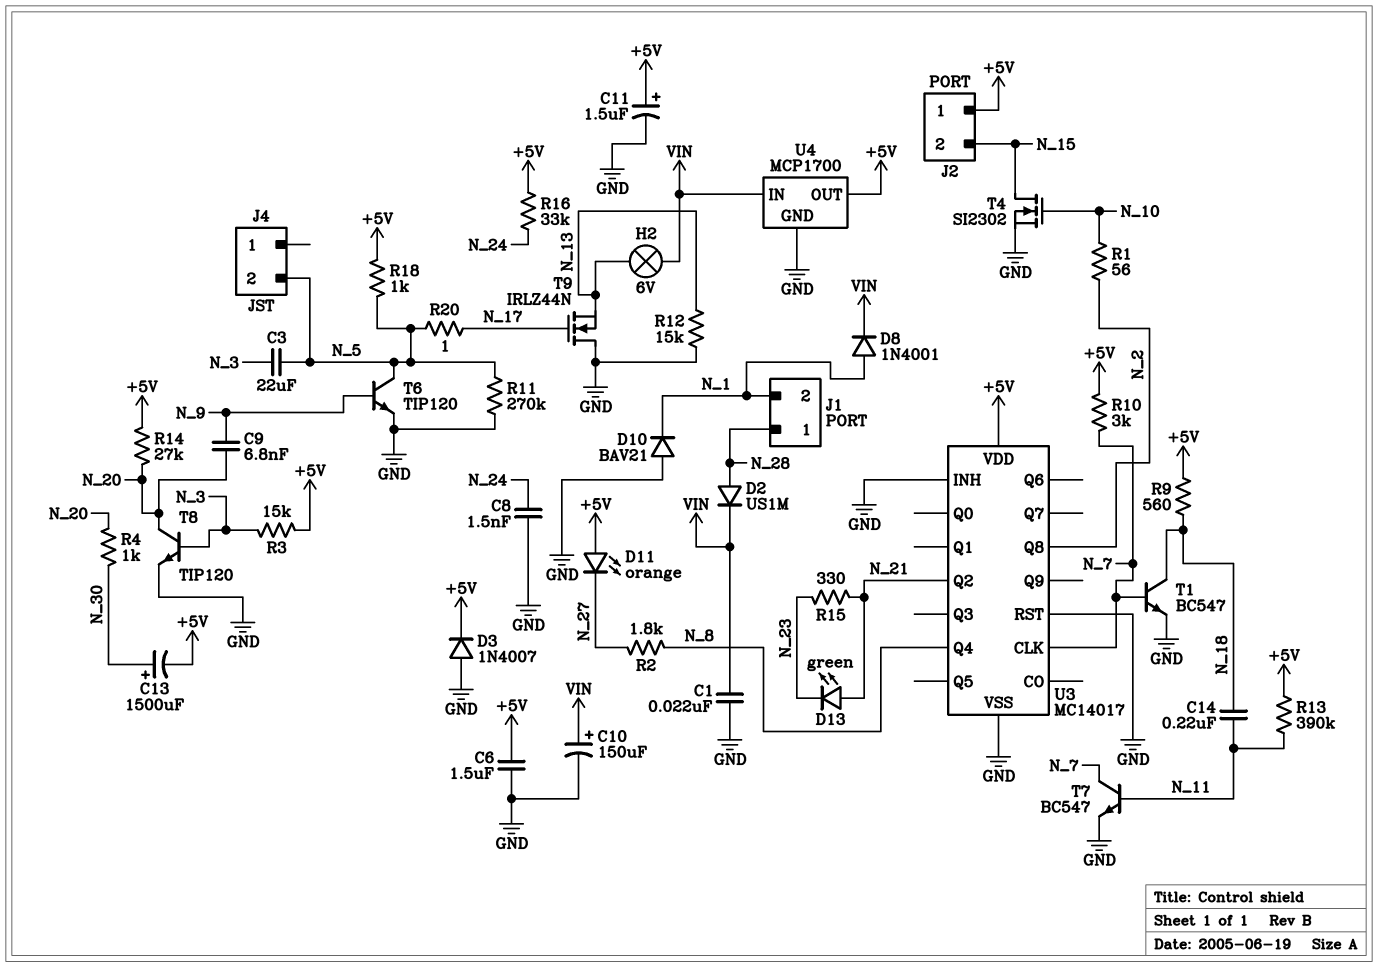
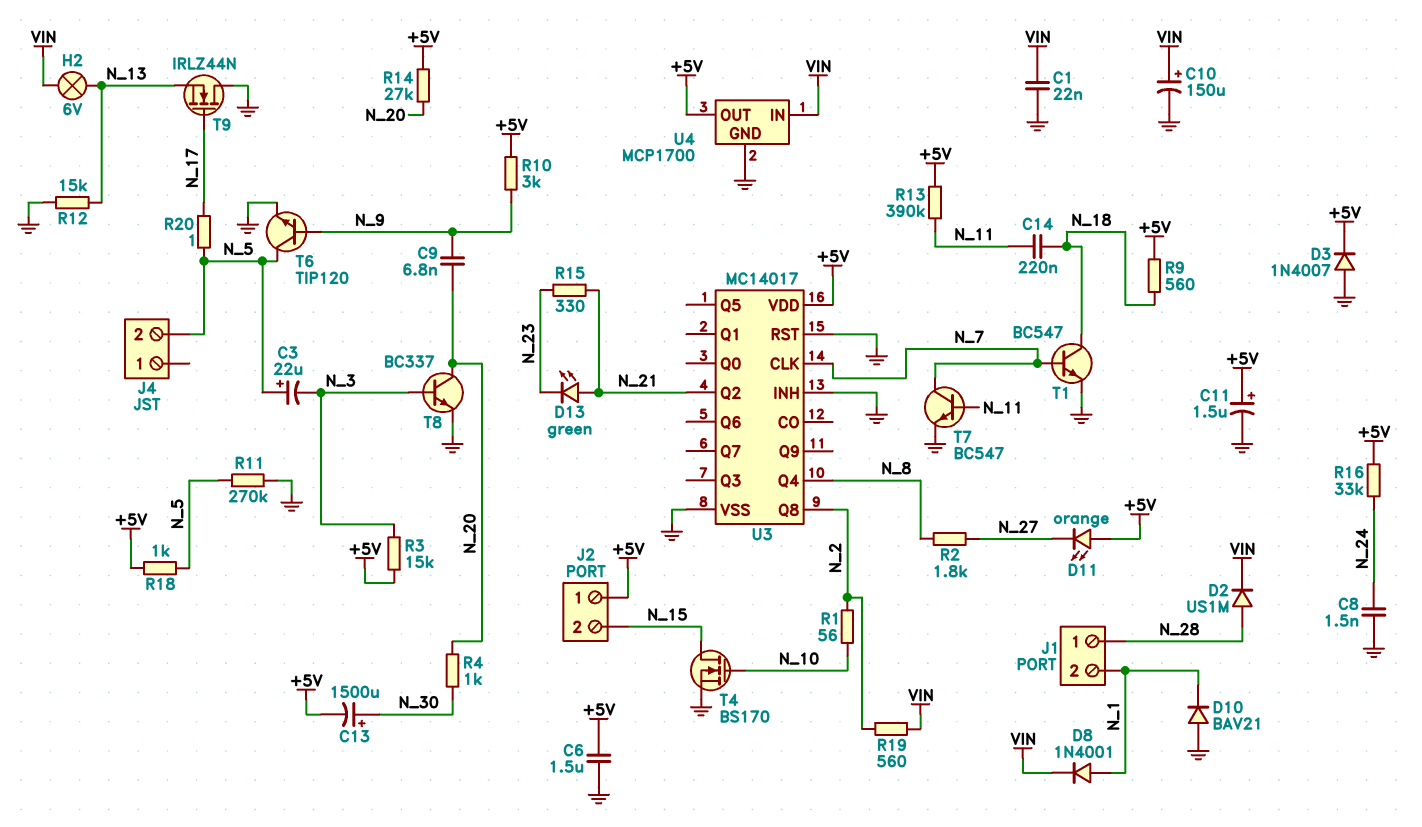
C3: 22uF (N_3, N_5) -> 22uF (plus N_5, minus N_3)
R10: 3k (+5V, N_7) -> 3k (+5V, N_9)
R19: none -> 560 (N_2, VIN)
T4: NMOS SI2302 (G N_10, D N_15, S GND) -> NMOS BS170 (G N_10, D N_15, S GND)
T8: NPN TIP120 (B N_3, C N_20, E GND) -> NPN BC337 (B N_3, C N_20, E GND)

